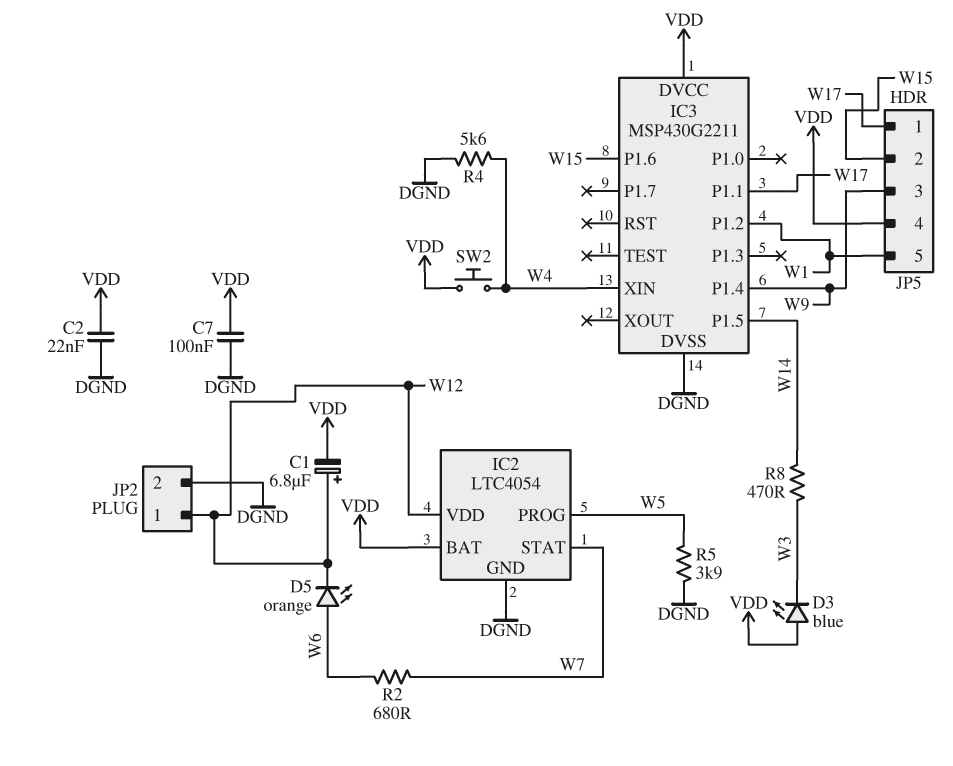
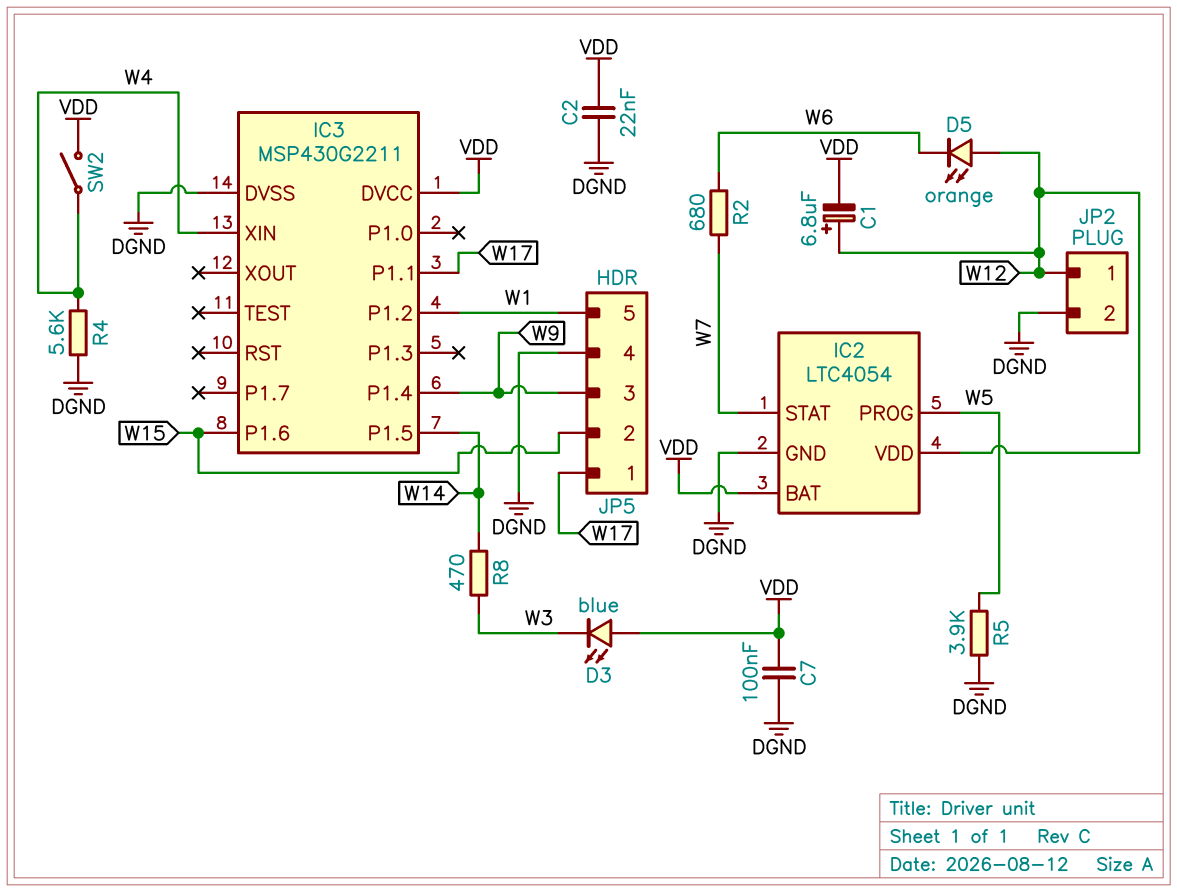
D5: LED orange (A W6, K W12) -> LED orange (A W12, K W6)
JP5 pin 4: VDD -> DGND
SW2: button (VDD, W4) -> switch (VDD, W4)

